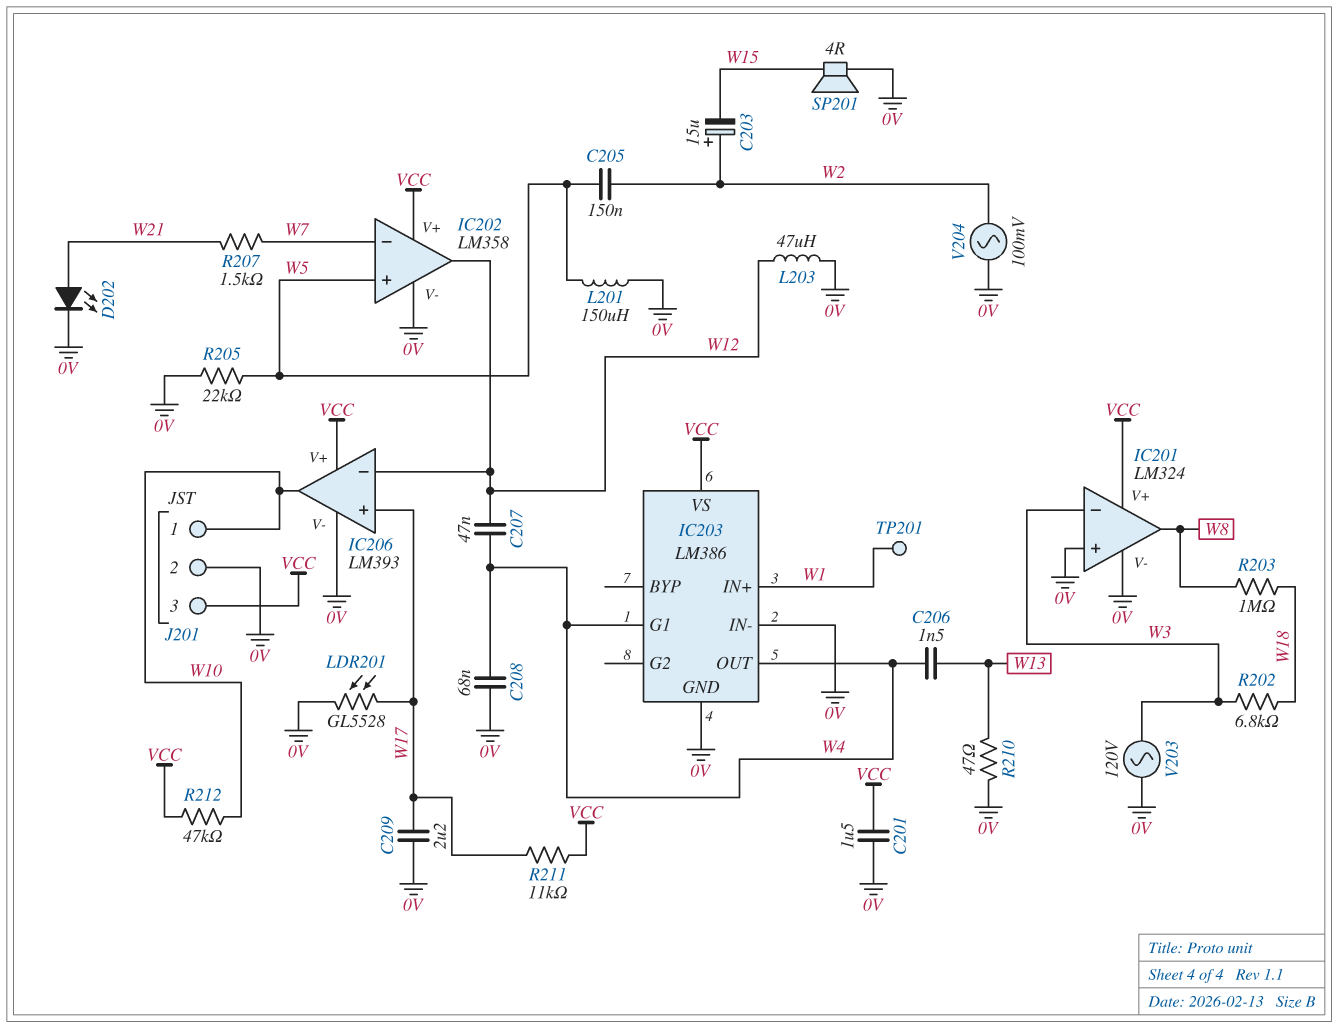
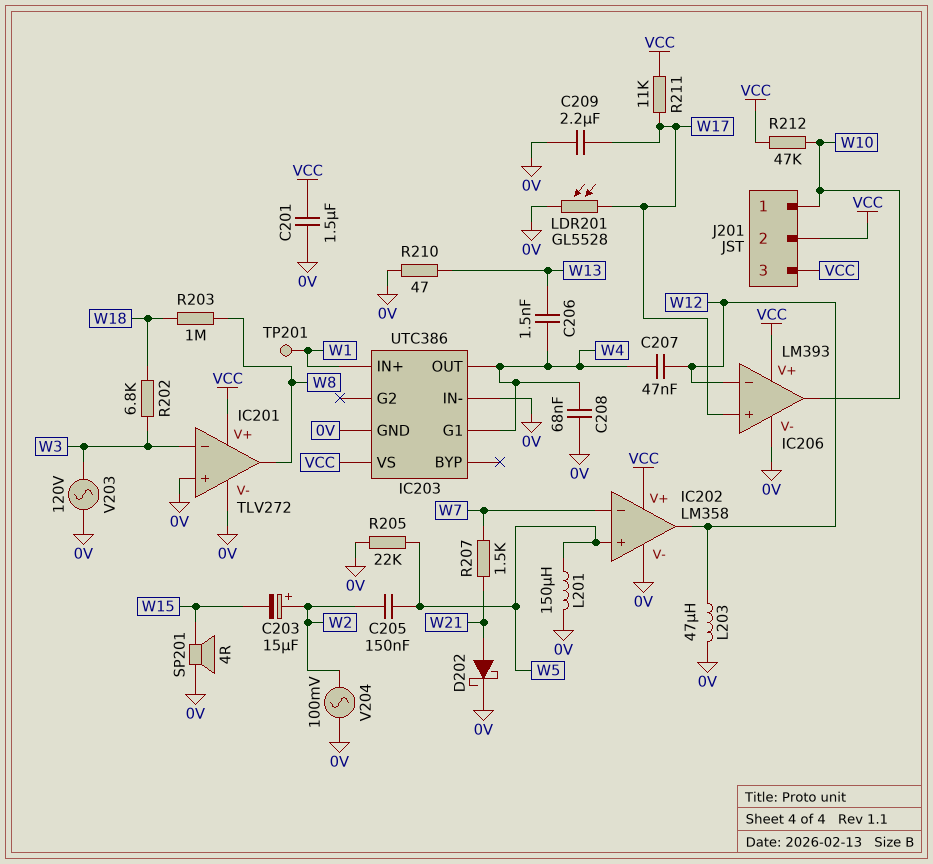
D202: LED (A W21, K 0V) -> schottky (A W21, K 0V)
IC201: LM324 -> TLV272
IC203: LM386 -> UTC386
J201 pin 2: 0V -> VCC

